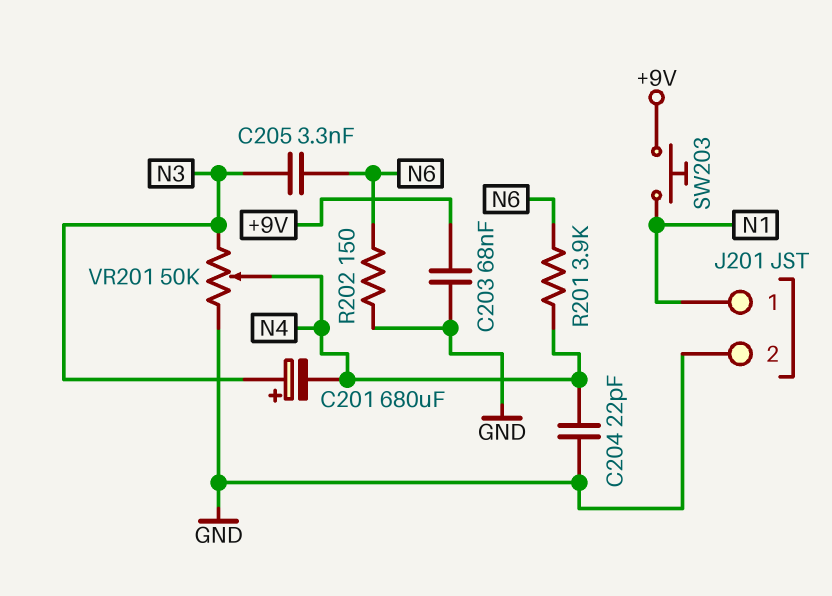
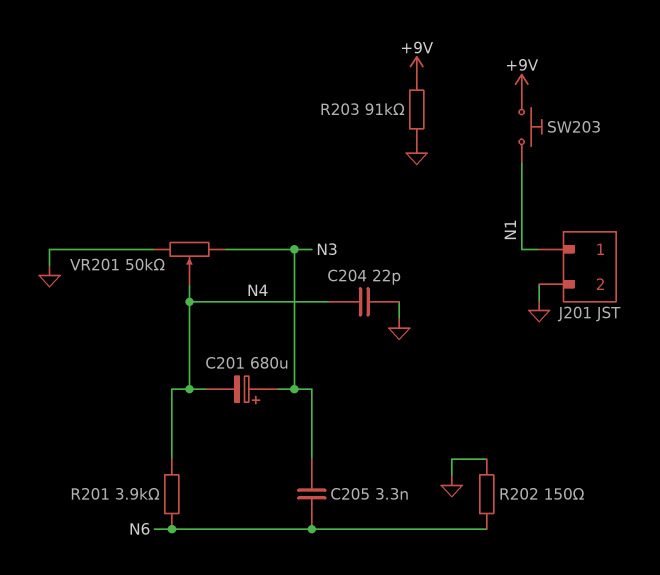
C203: 68nF (+9V, GND) -> none
R203: none -> 91k (+9V, GND)

